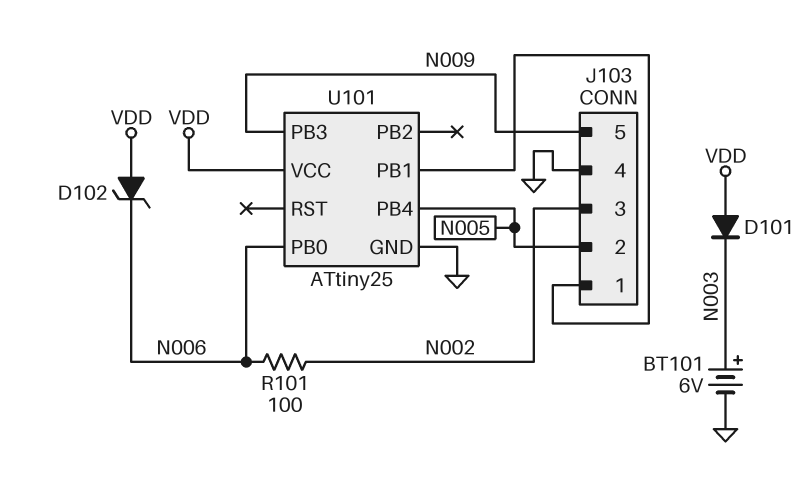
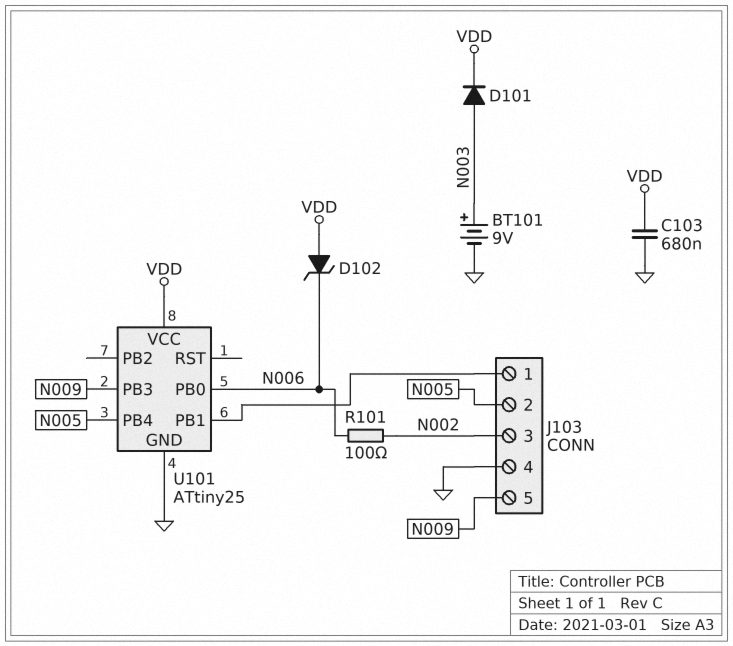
BT101: 6V (plus N003, minus GND) -> 9V (plus N003, minus GND)
C103: none -> 680nF (GND, VDD)
D101: diode (A VDD, K N003) -> diode (A N003, K VDD)

